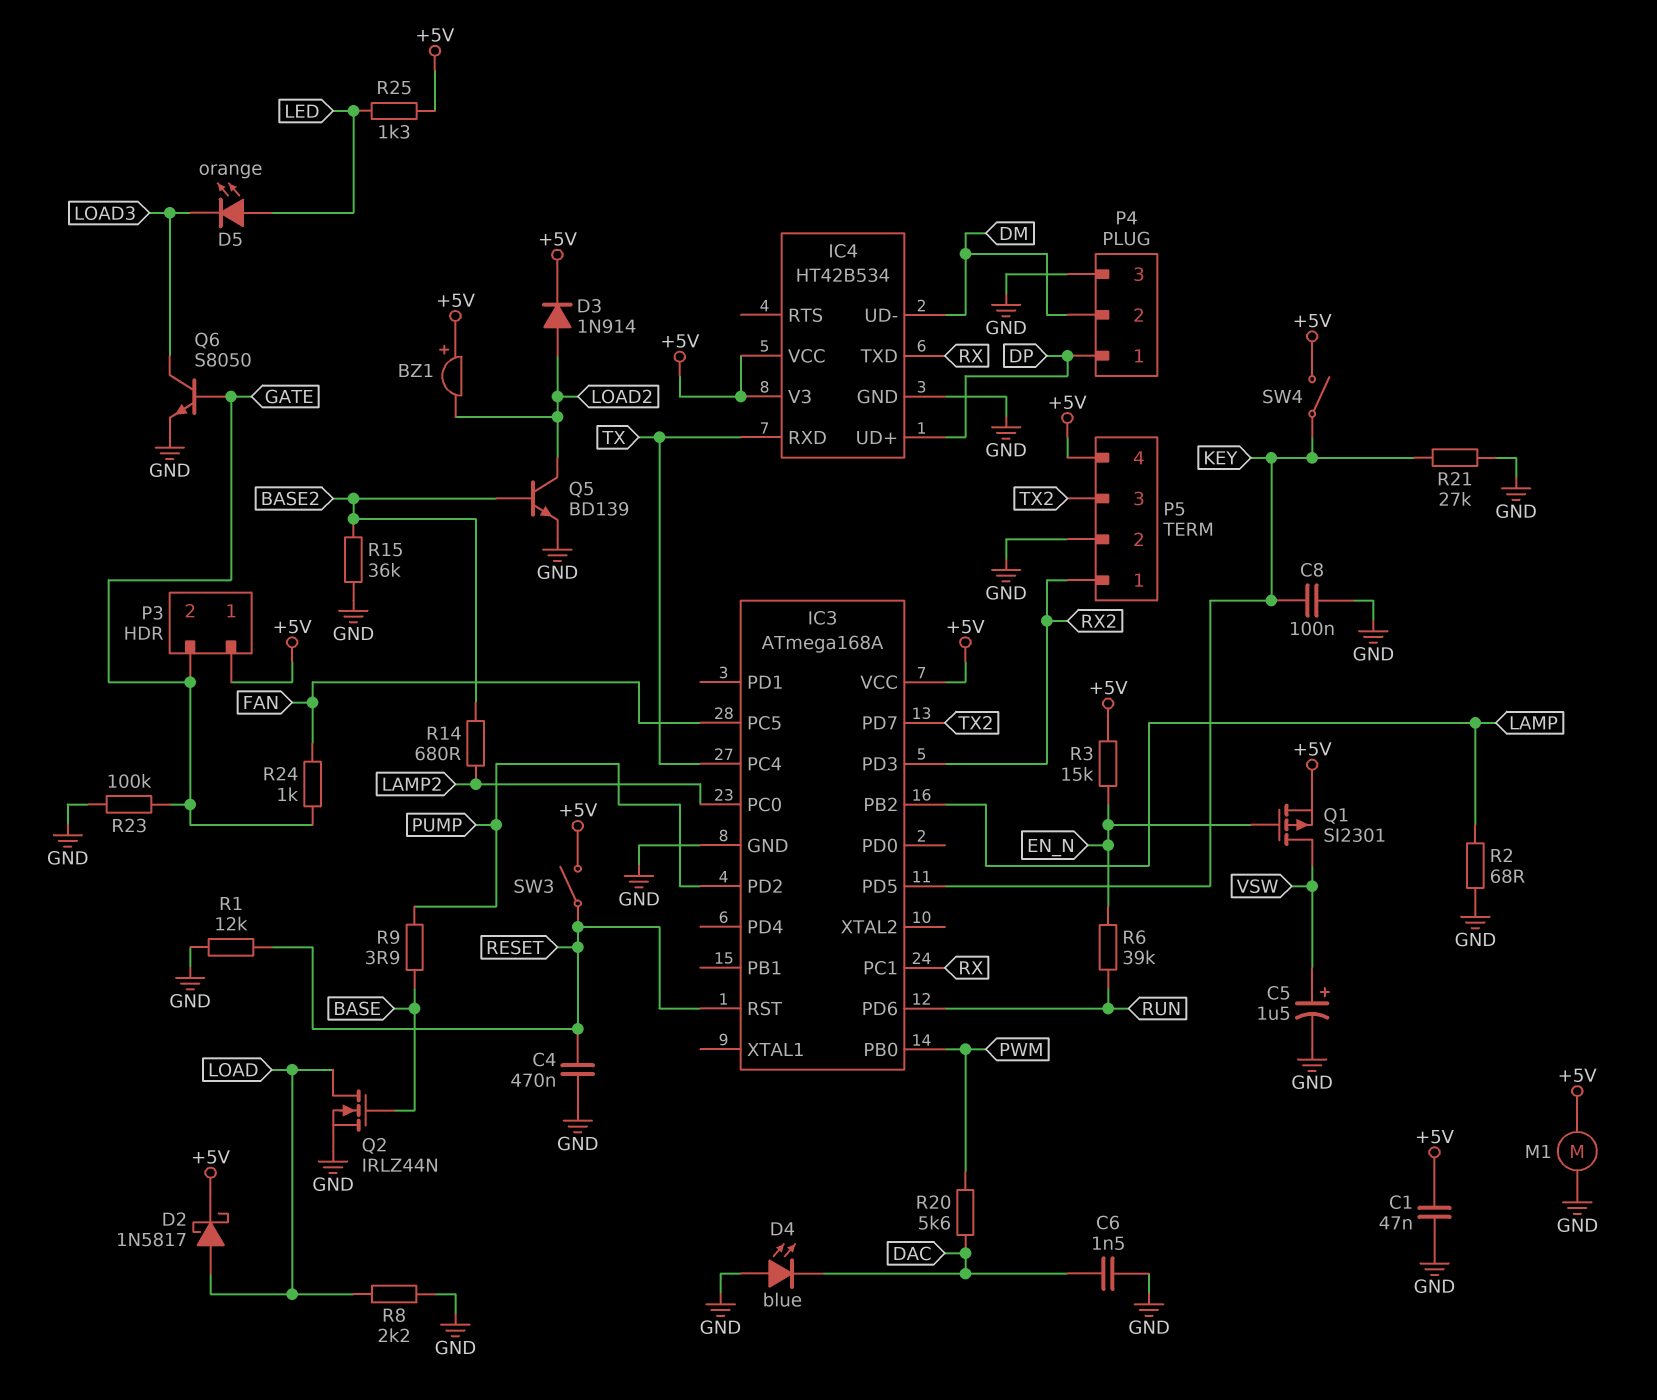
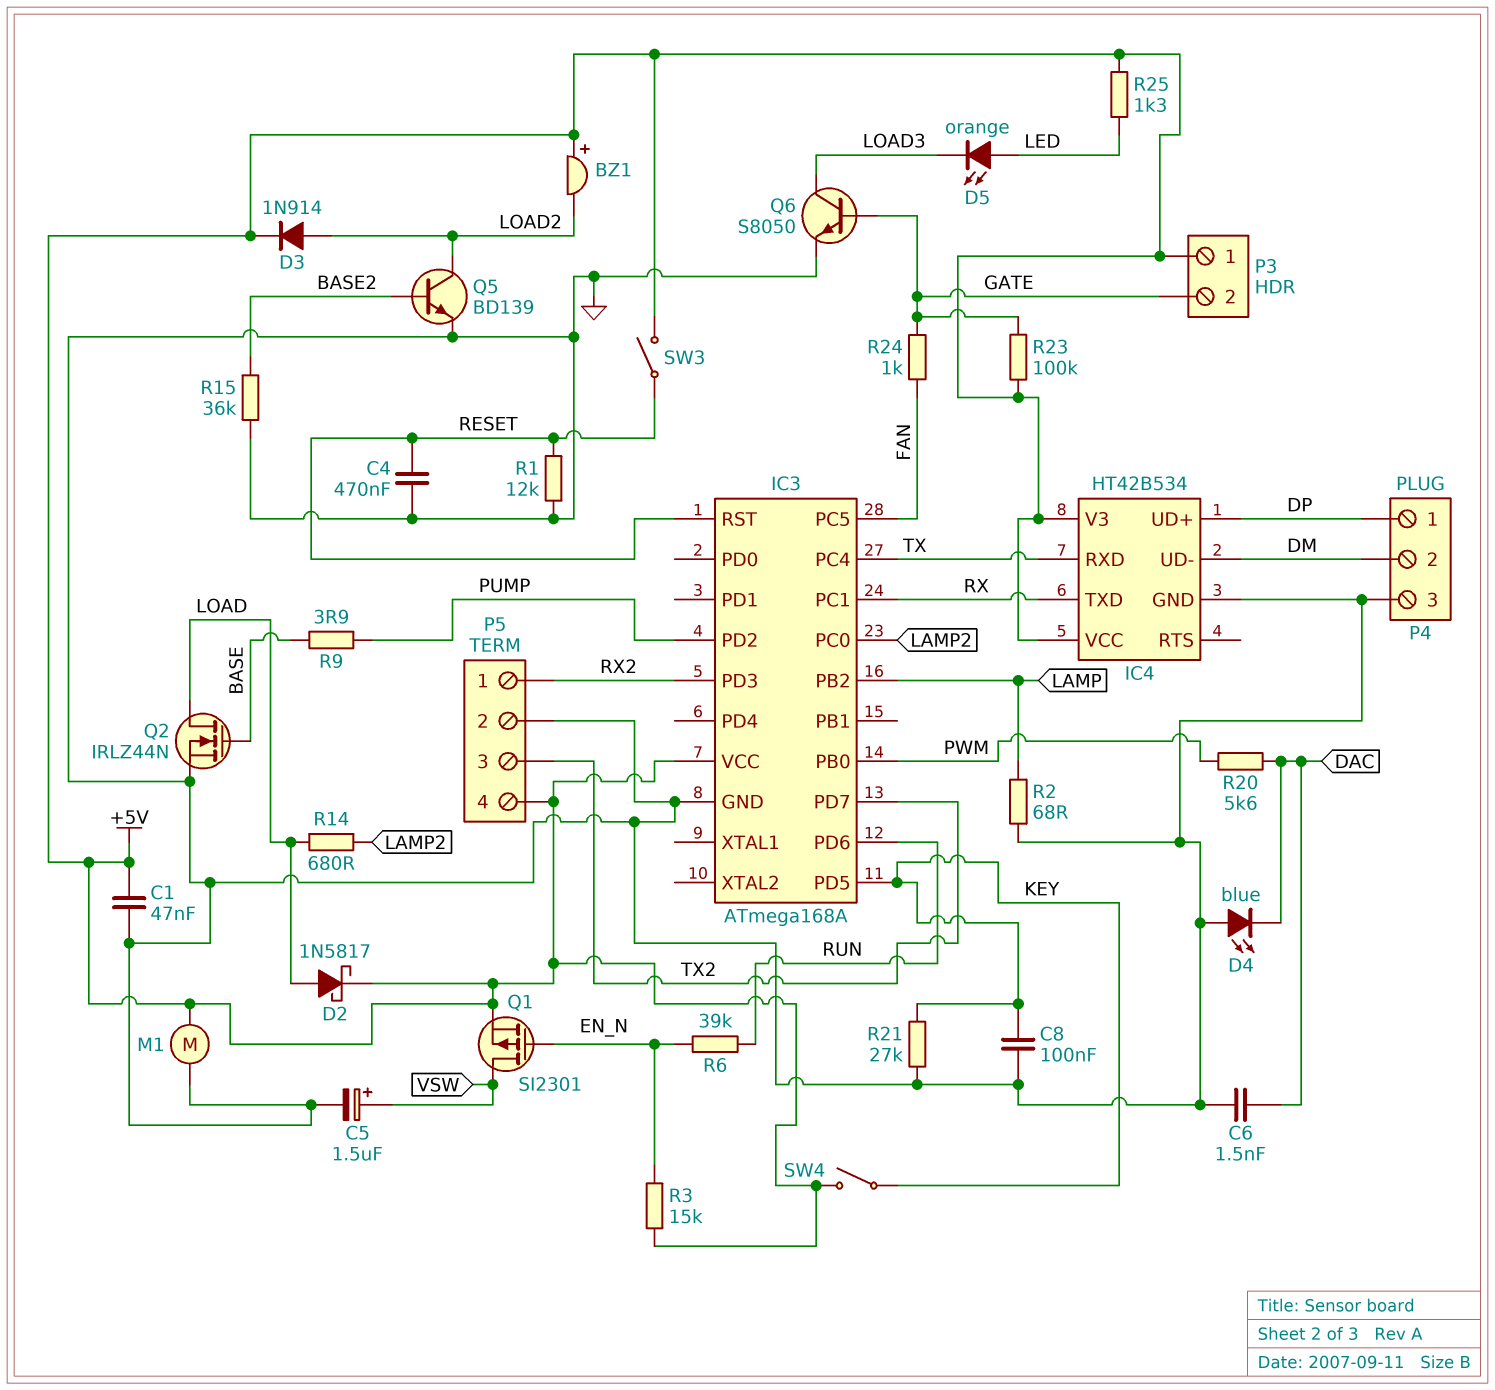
R8: 2.2k (GND, LOAD) -> none
R14: 680 (BASE2, LAMP2) -> 680 (LAMP2, LOAD)
R23: 100k (GATE, GND) -> 100k (+5V, GATE)

